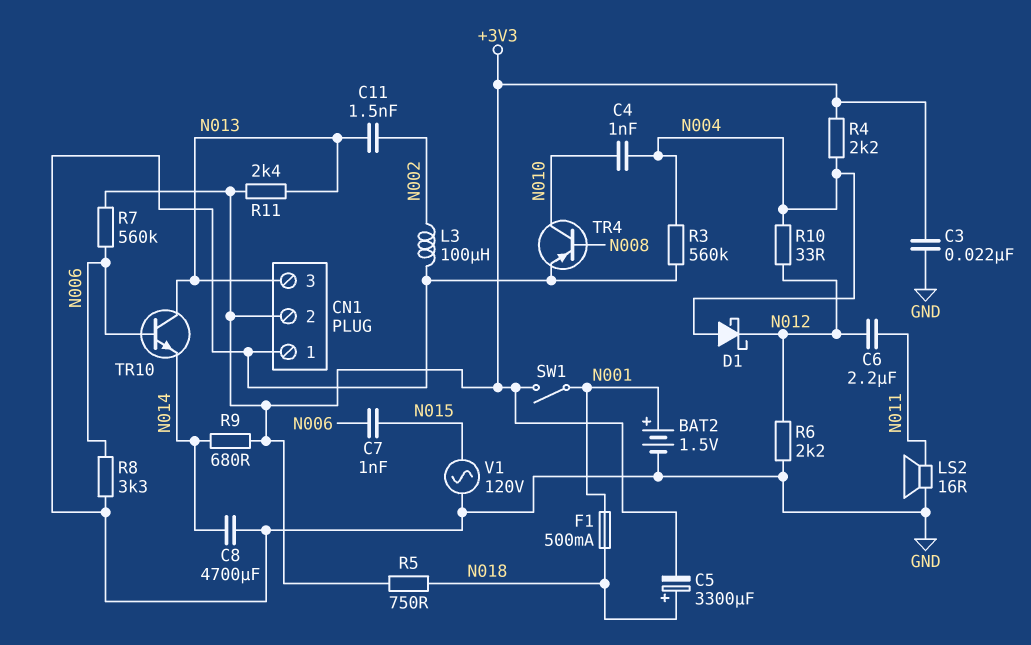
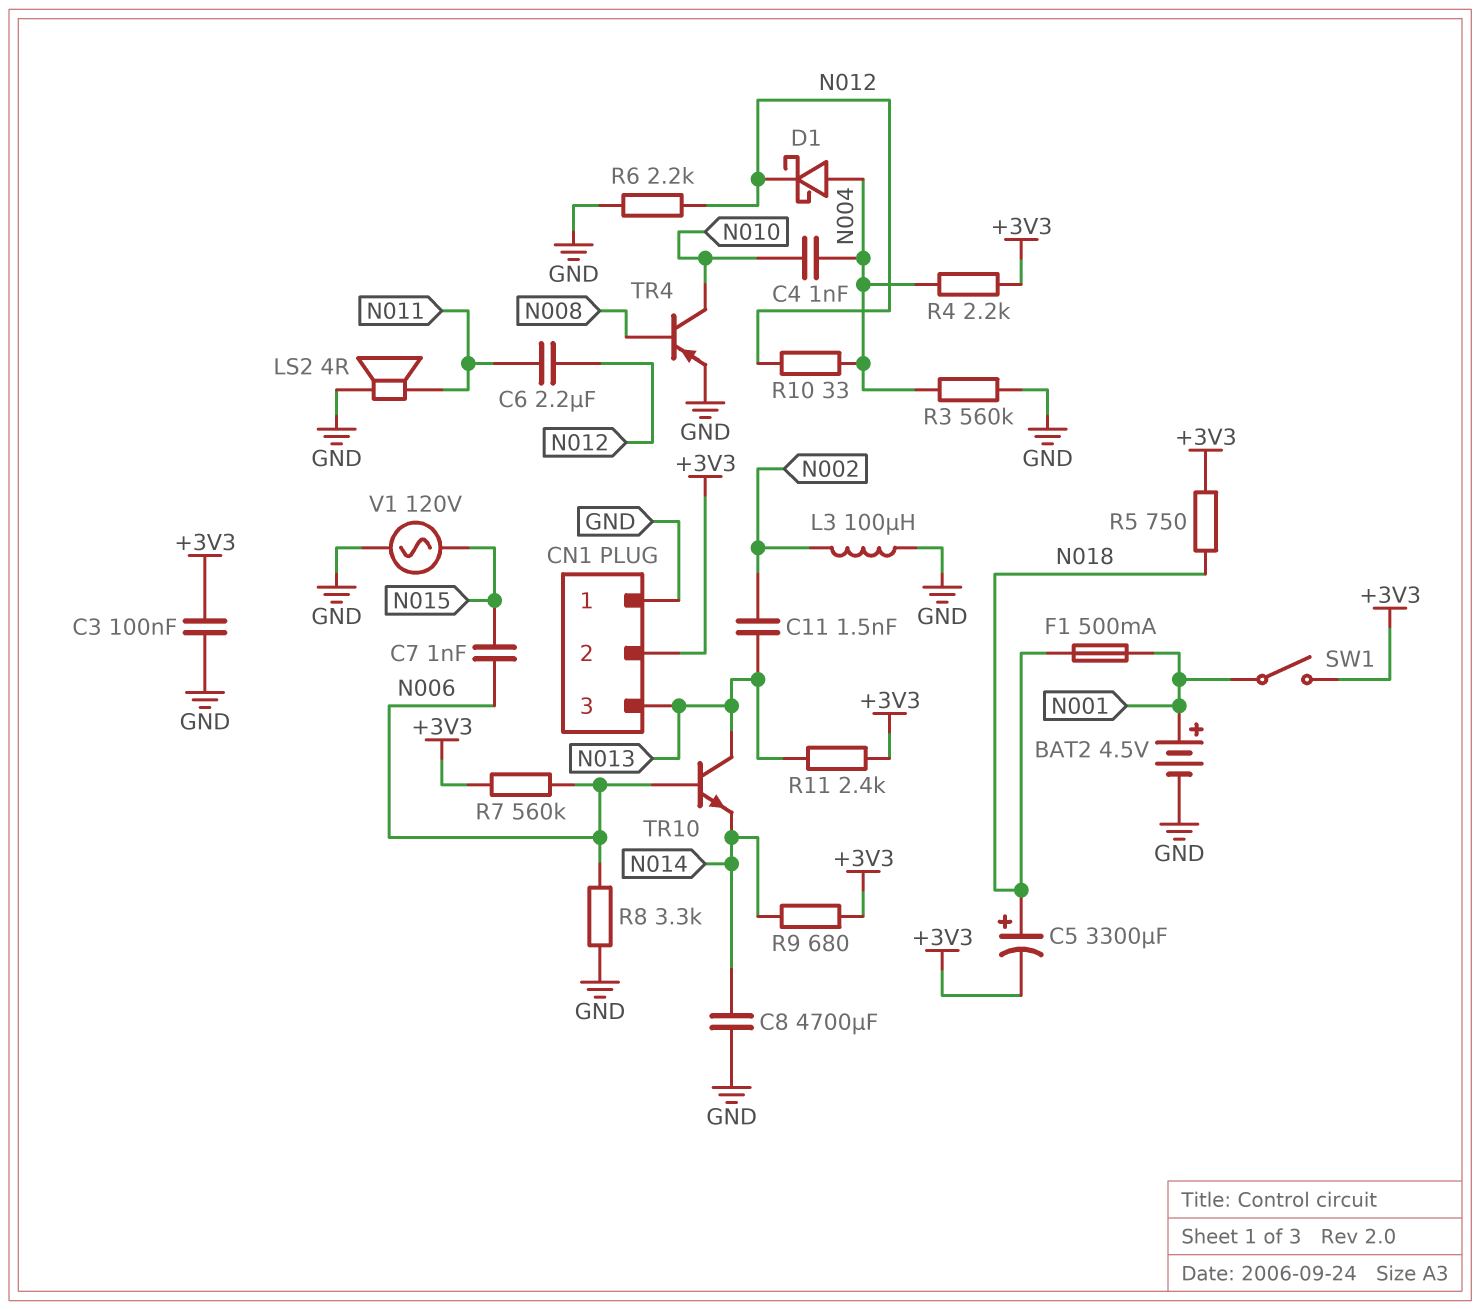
BAT2: 1.5V (plus N001, minus GND) -> 4.5V (plus N001, minus GND)
C3: 22nF (+3V3, GND) -> 100nF (+3V3, GND)
LS2: speaker 16R (GND, N011) -> speaker 4R (GND, N011)

